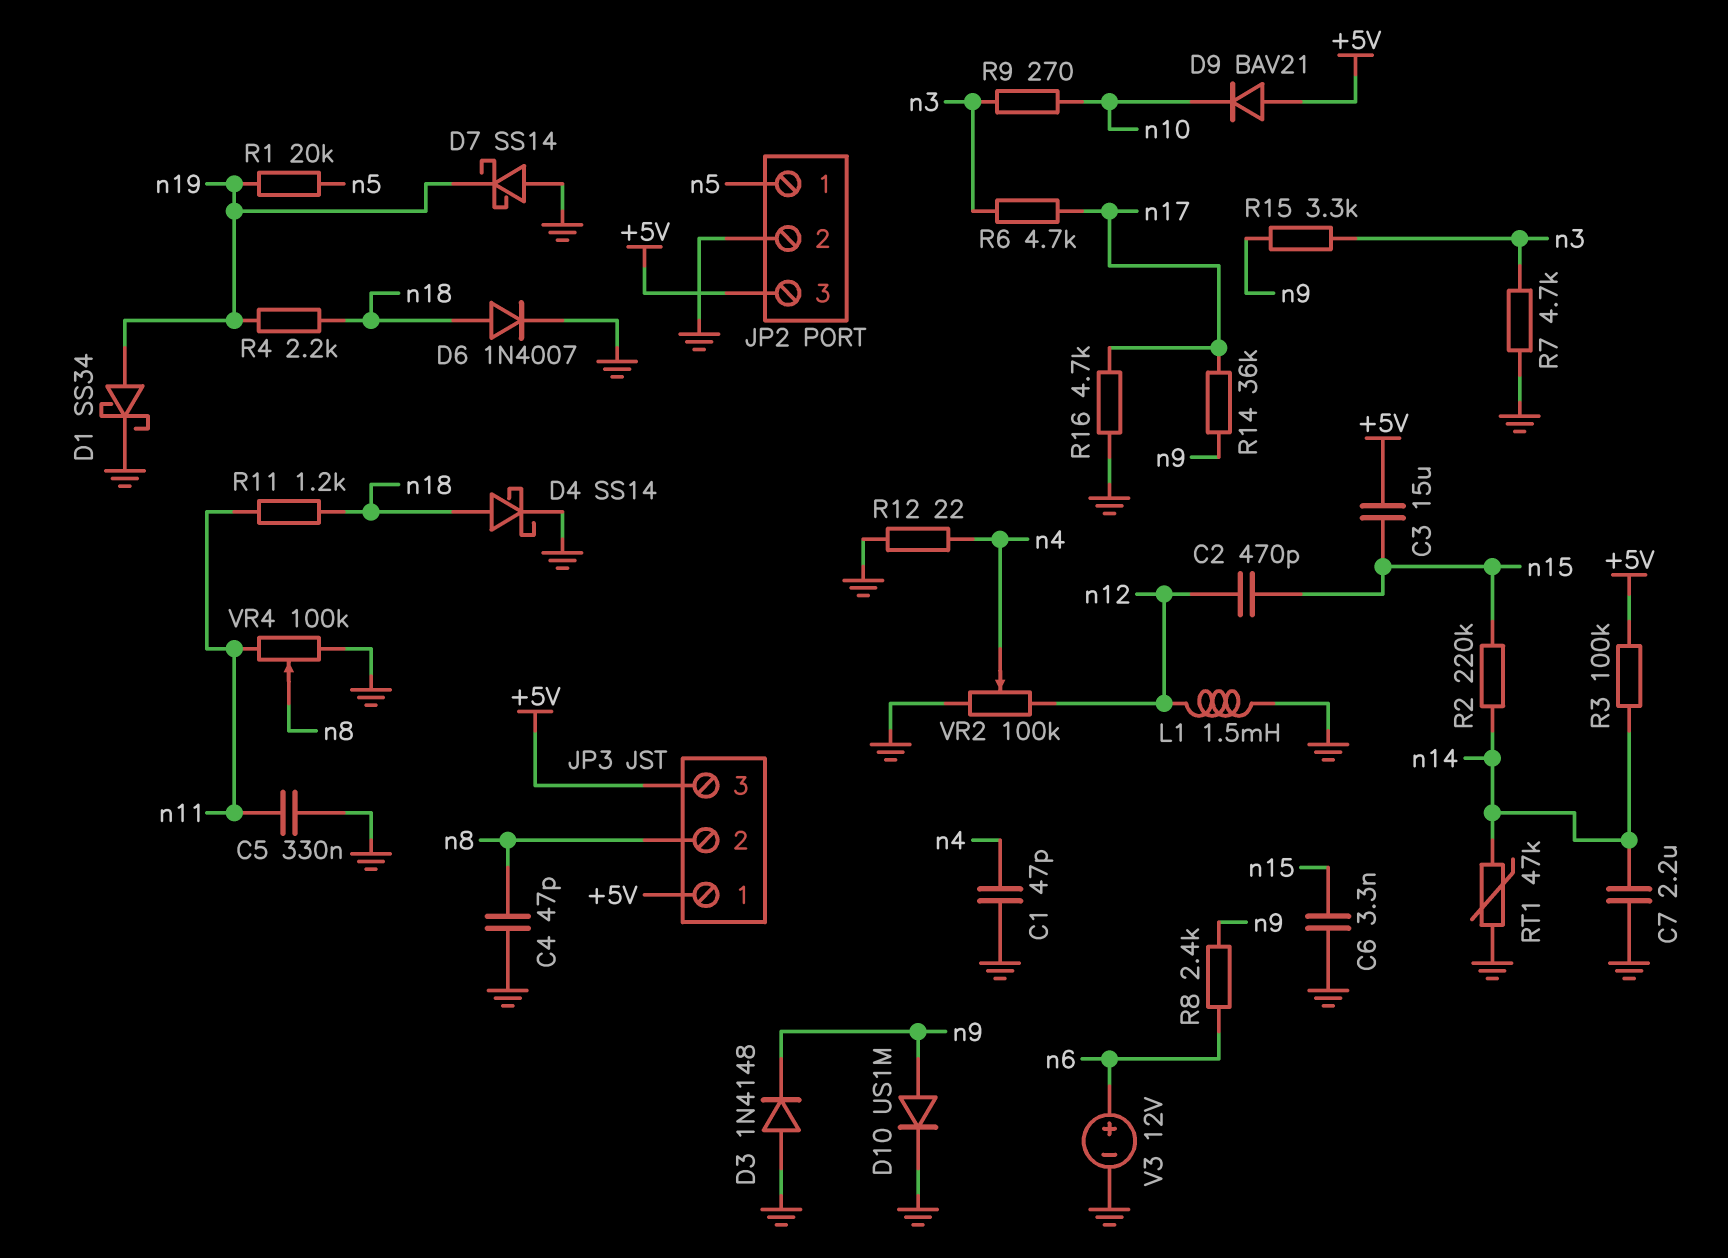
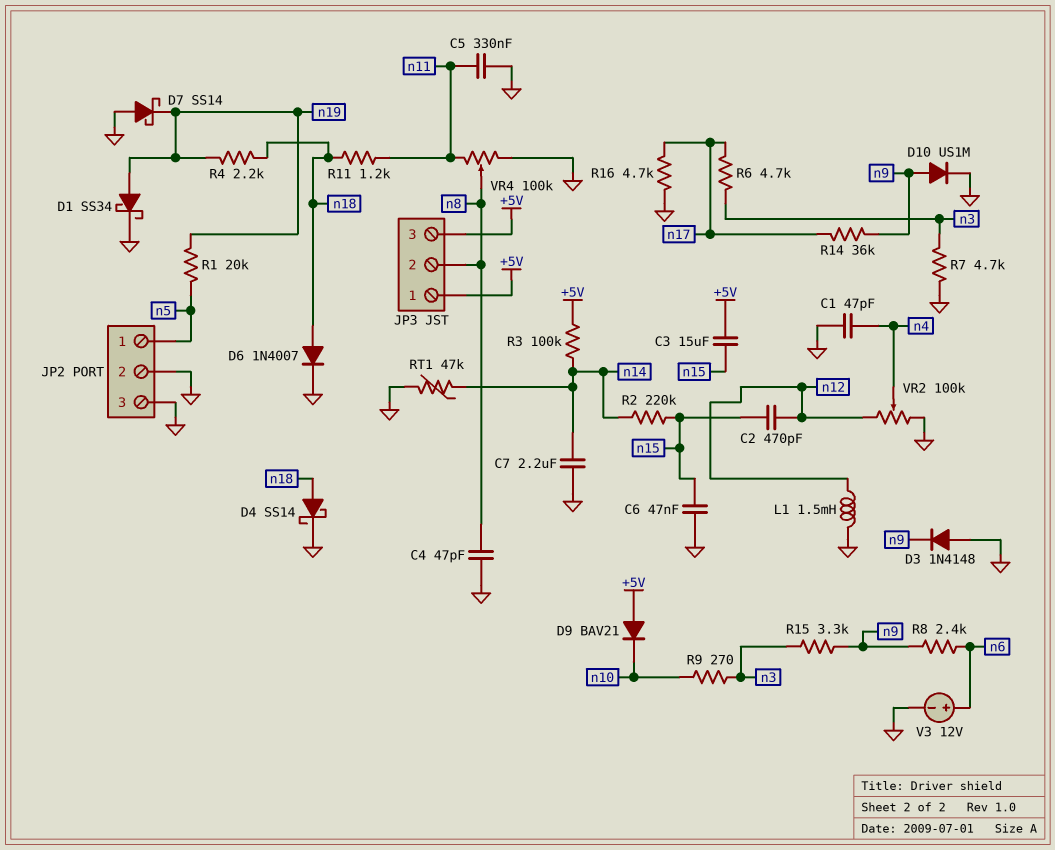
C6: 3.3nF (GND, n15) -> 47nF (GND, n15)
JP2 pin 3: +5V -> GND
R12: 22 (GND, n4) -> none

